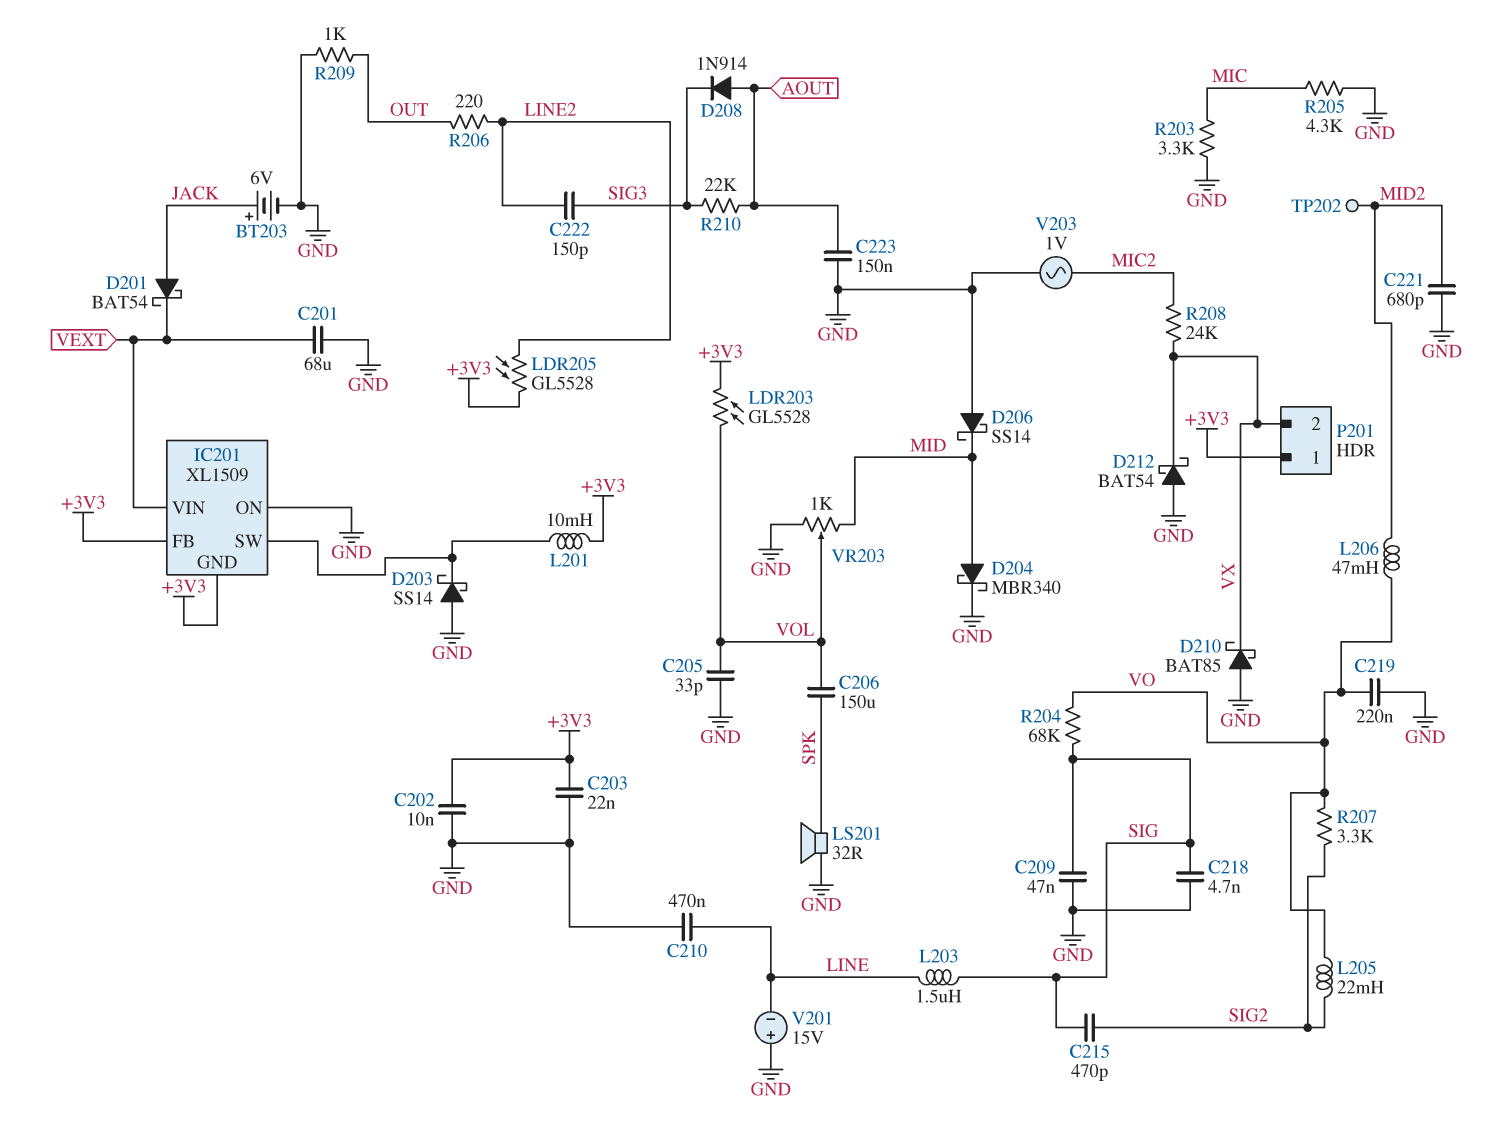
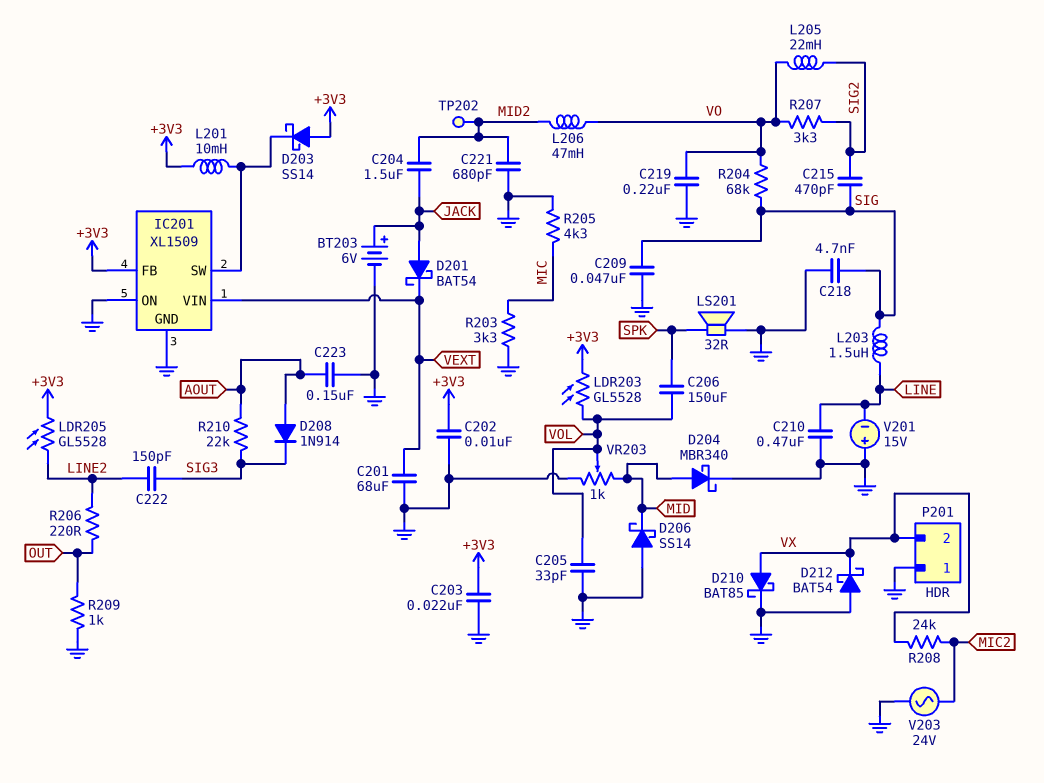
C204: none -> 1.5uF (JACK, MID2)
D203: schottky SS14 (A GND, K IC201/SW) -> schottky SS14 (A +3V3, K IC201/SW)
D210: schottky BAT85 (A GND, K VX) -> schottky BAT85 (A VX, K GND)
IC201 pin GND: +3V3 -> GND
P201 pin 1: +3V3 -> GND
V203: AC 1V (GND, MIC2) -> AC 24V (GND, MIC2)

